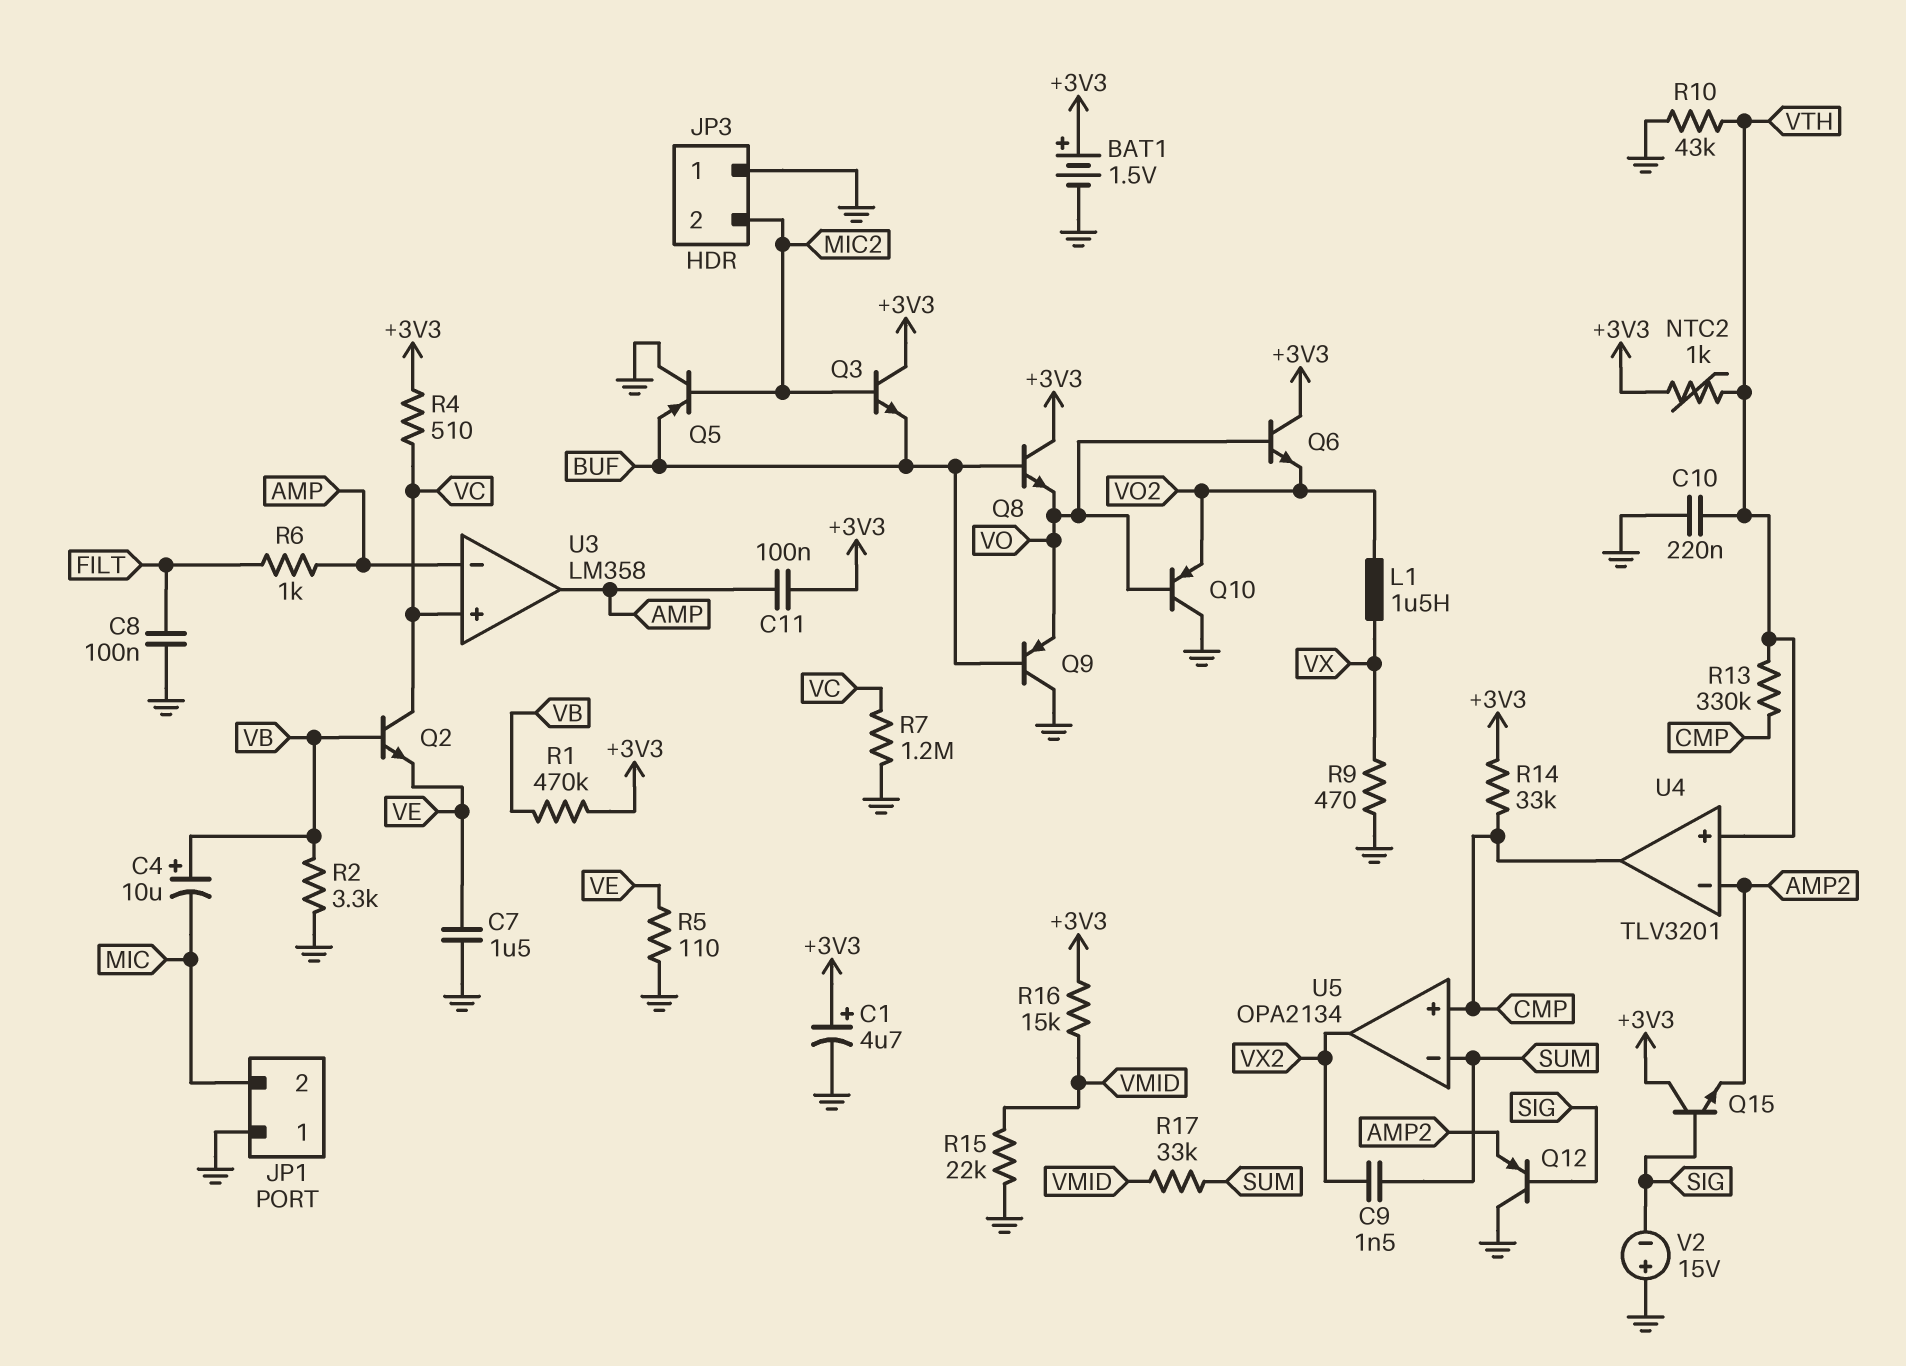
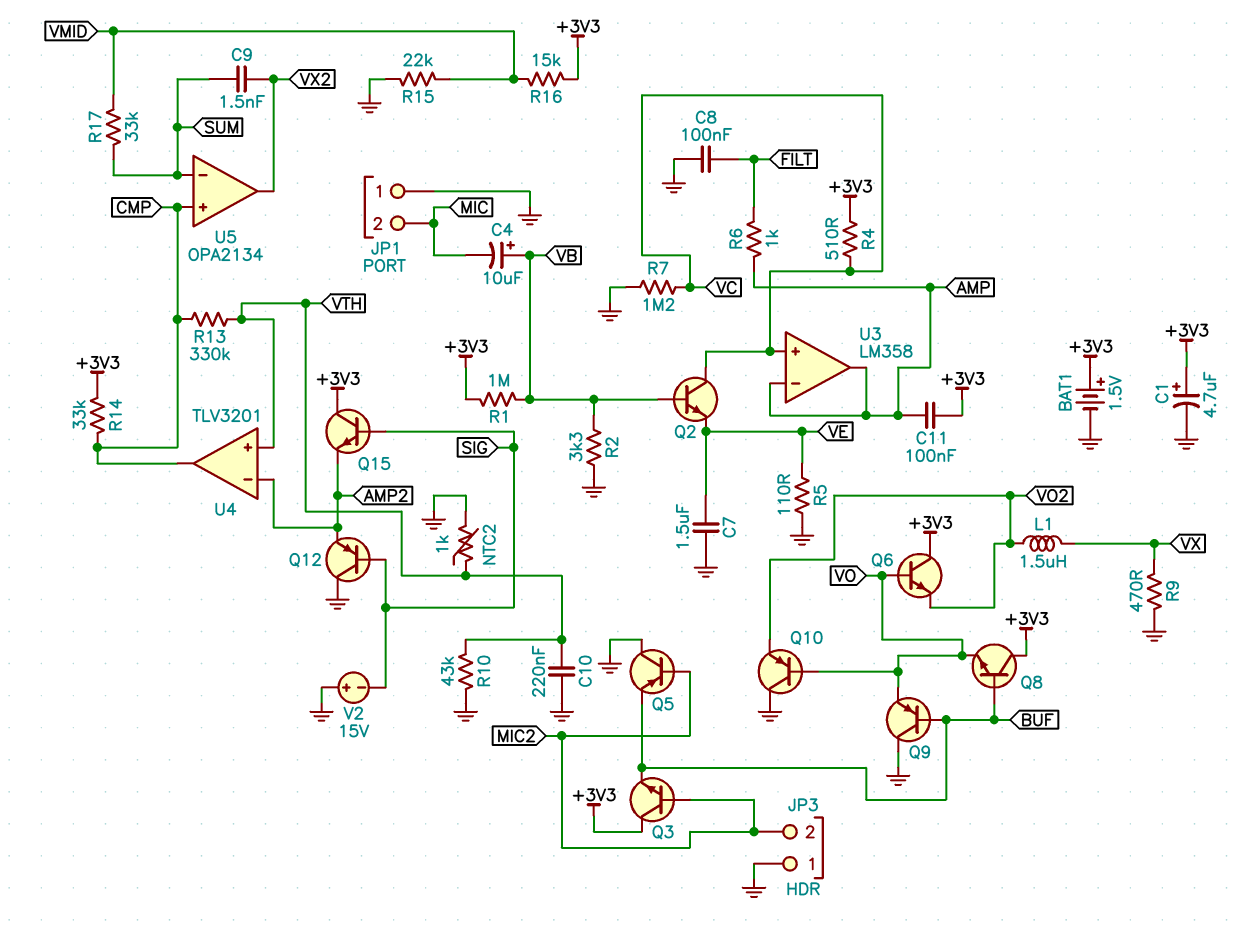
NTC2: 1k (+3V3, VTH) -> 1k (GND, VTH)
R1: 470k (+3V3, VB) -> 1M (+3V3, VB)

